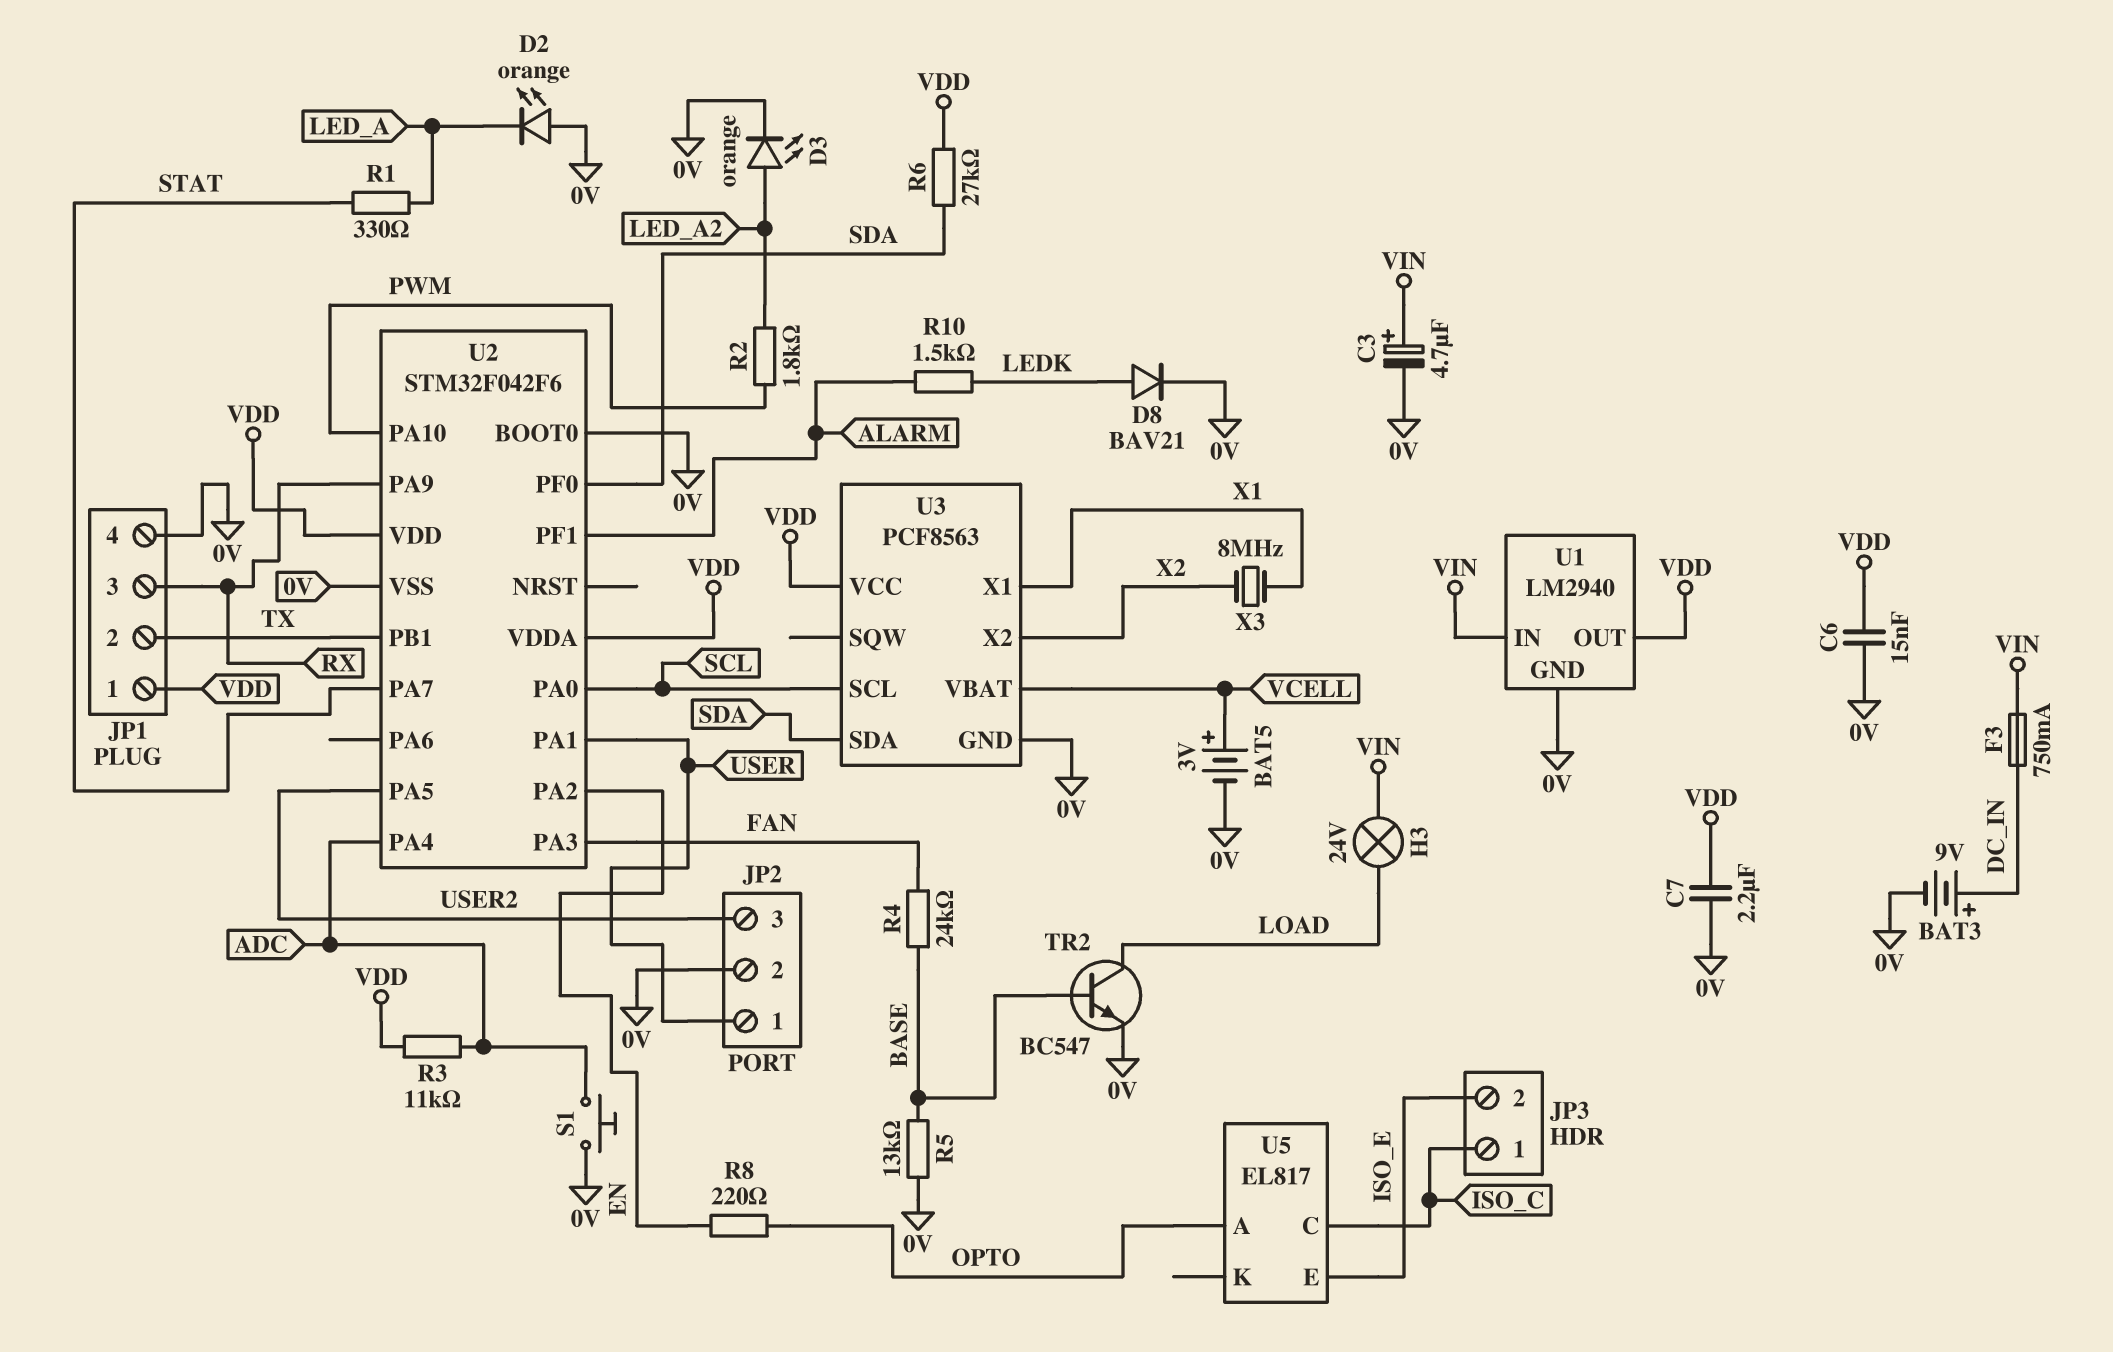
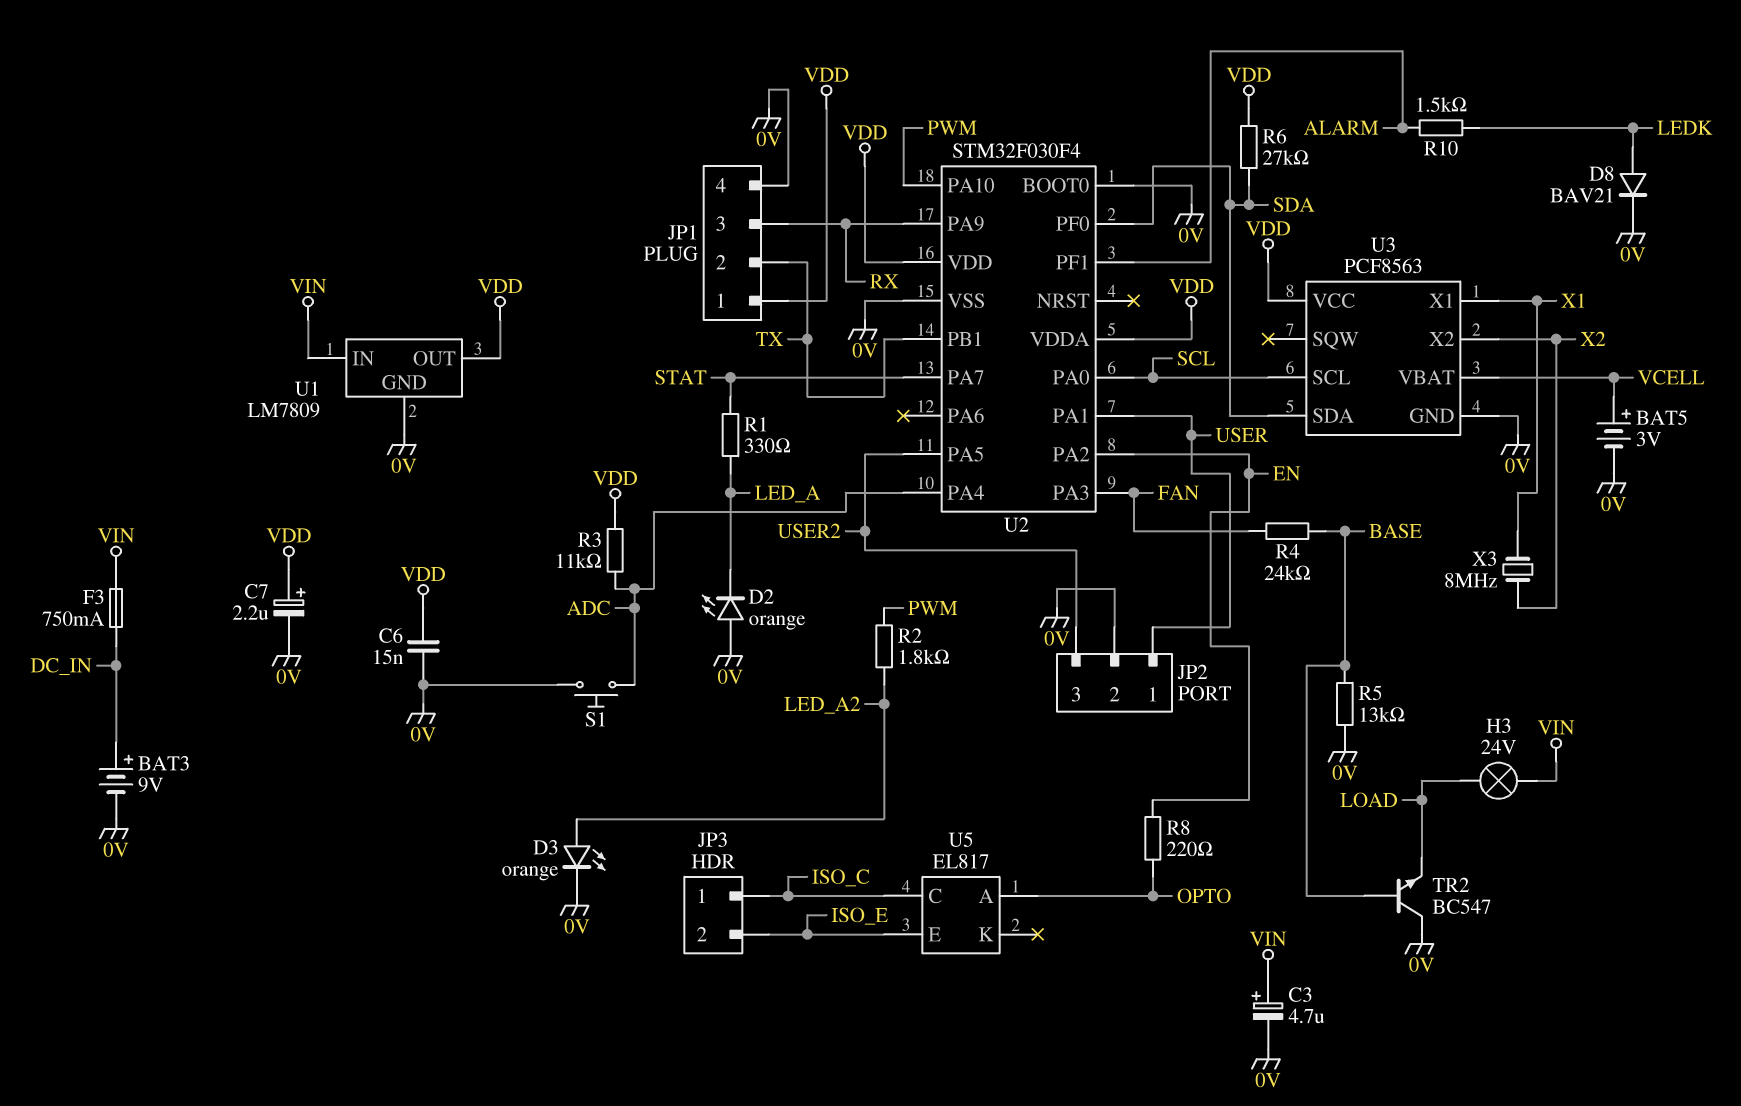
C7: 2.2uF (0V, VDD) -> 2.2uF (plus VDD, minus 0V)
TR2: NPN BC547 (B BASE, C LOAD, E 0V) -> NPN BC547 (B BASE, C 0V, E LOAD)
U1: LM2940 -> LM7809
U2: STM32F042F6 -> STM32F030F4

